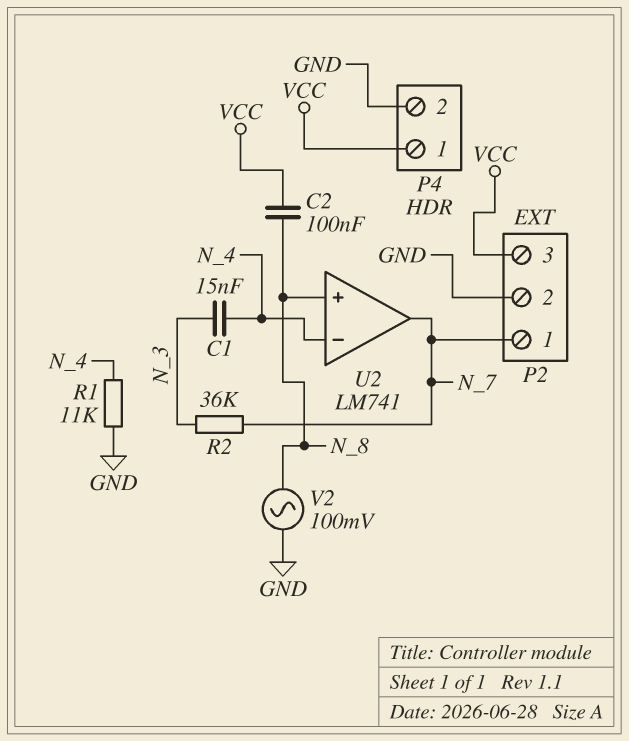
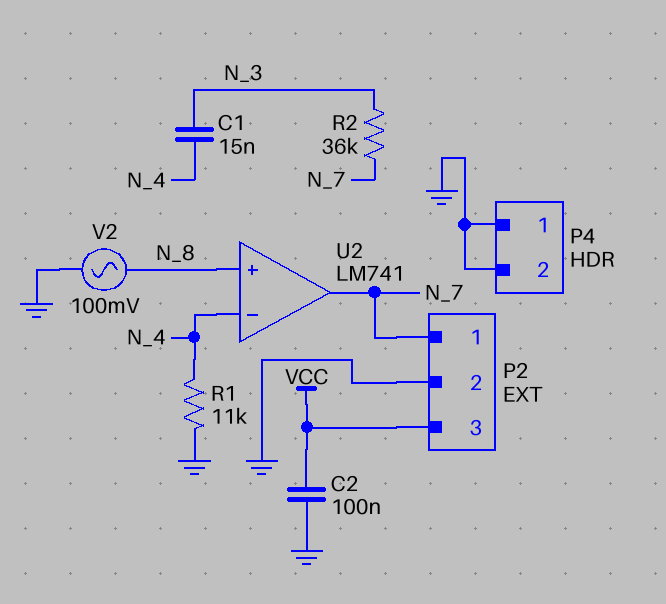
C2: 100nF (N_8, VCC) -> 100nF (GND, VCC)
P4 pin 1: VCC -> GND

